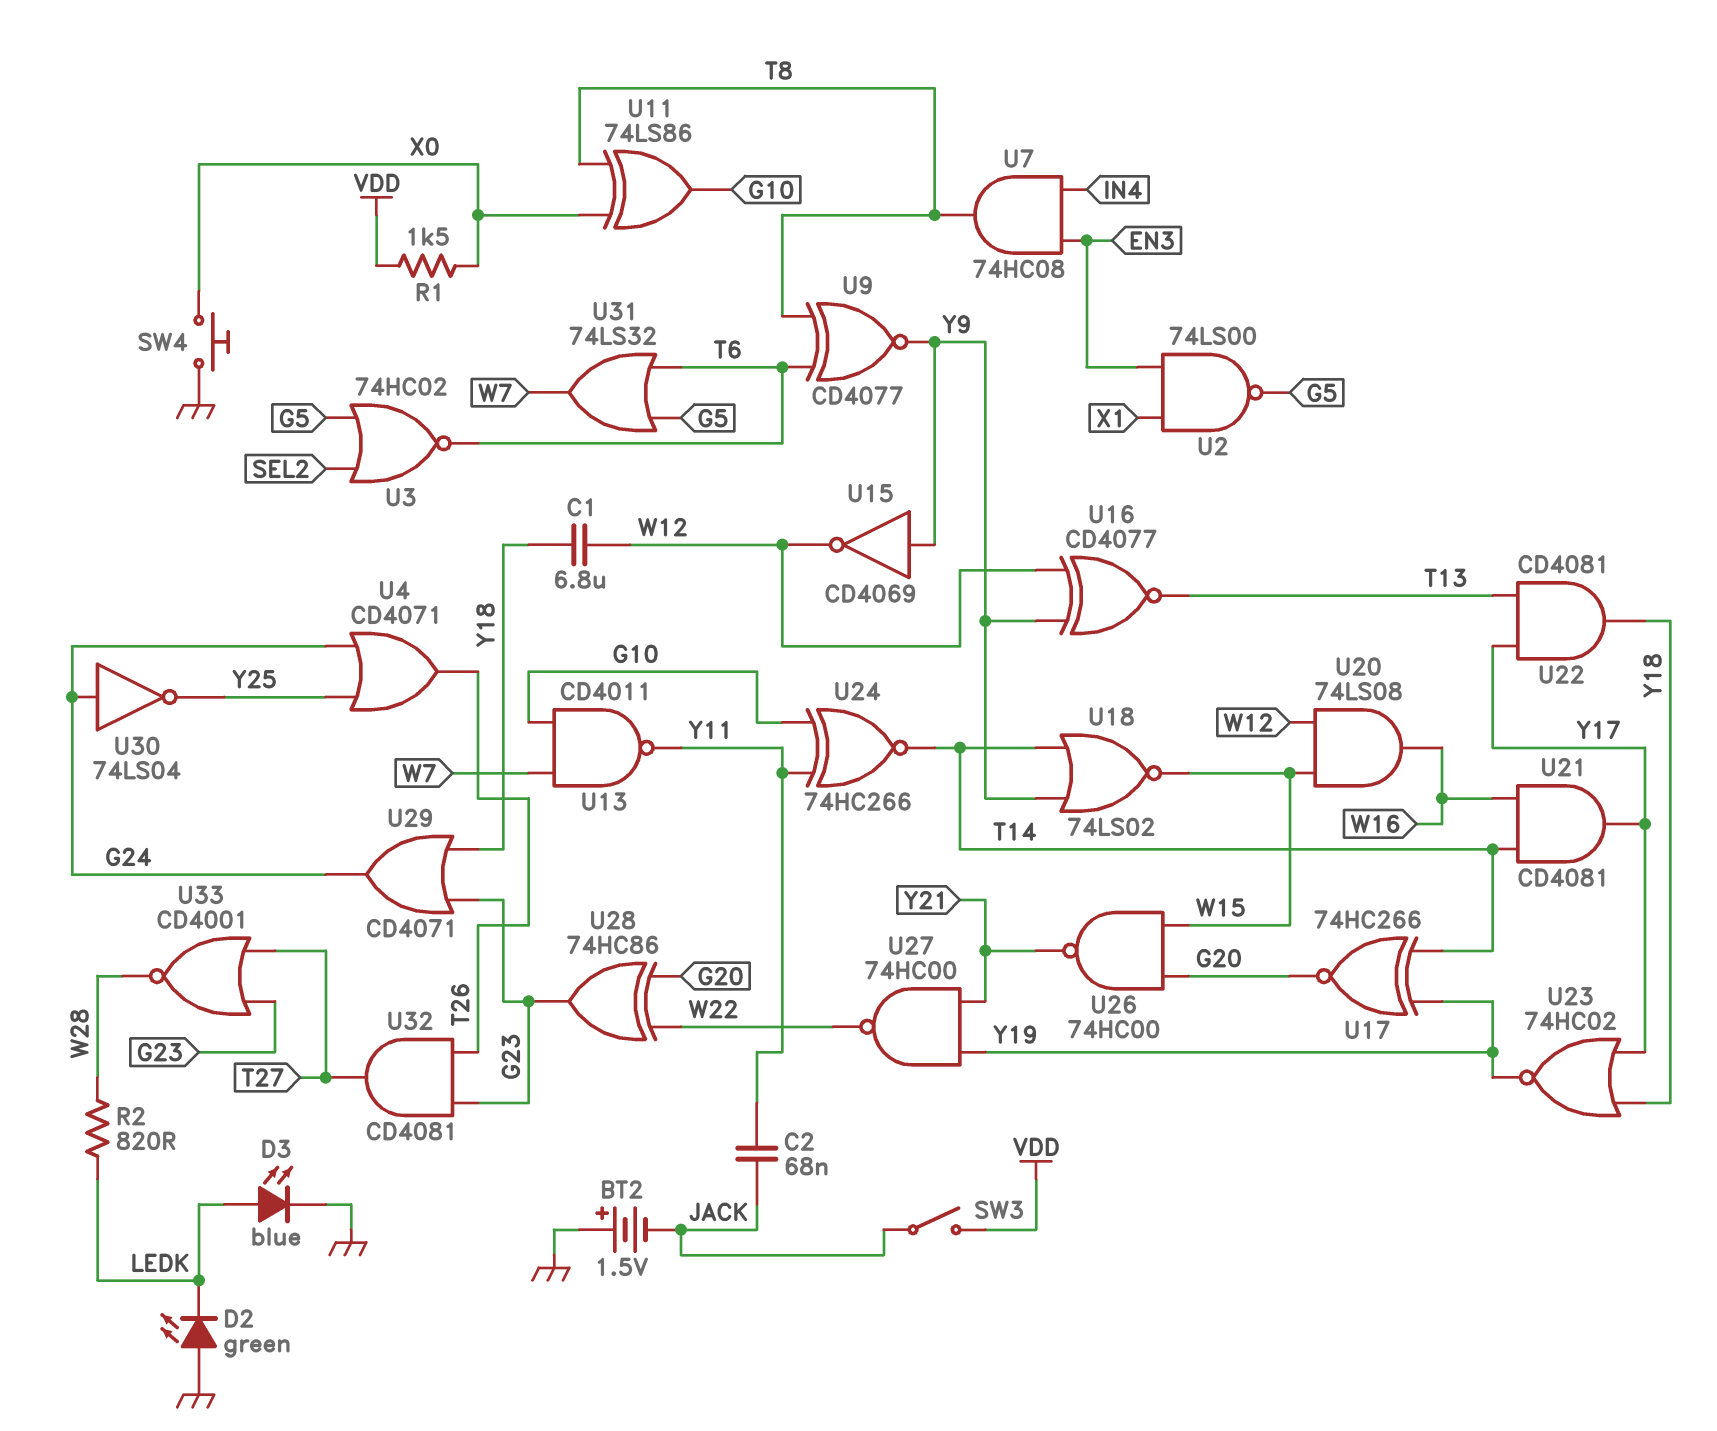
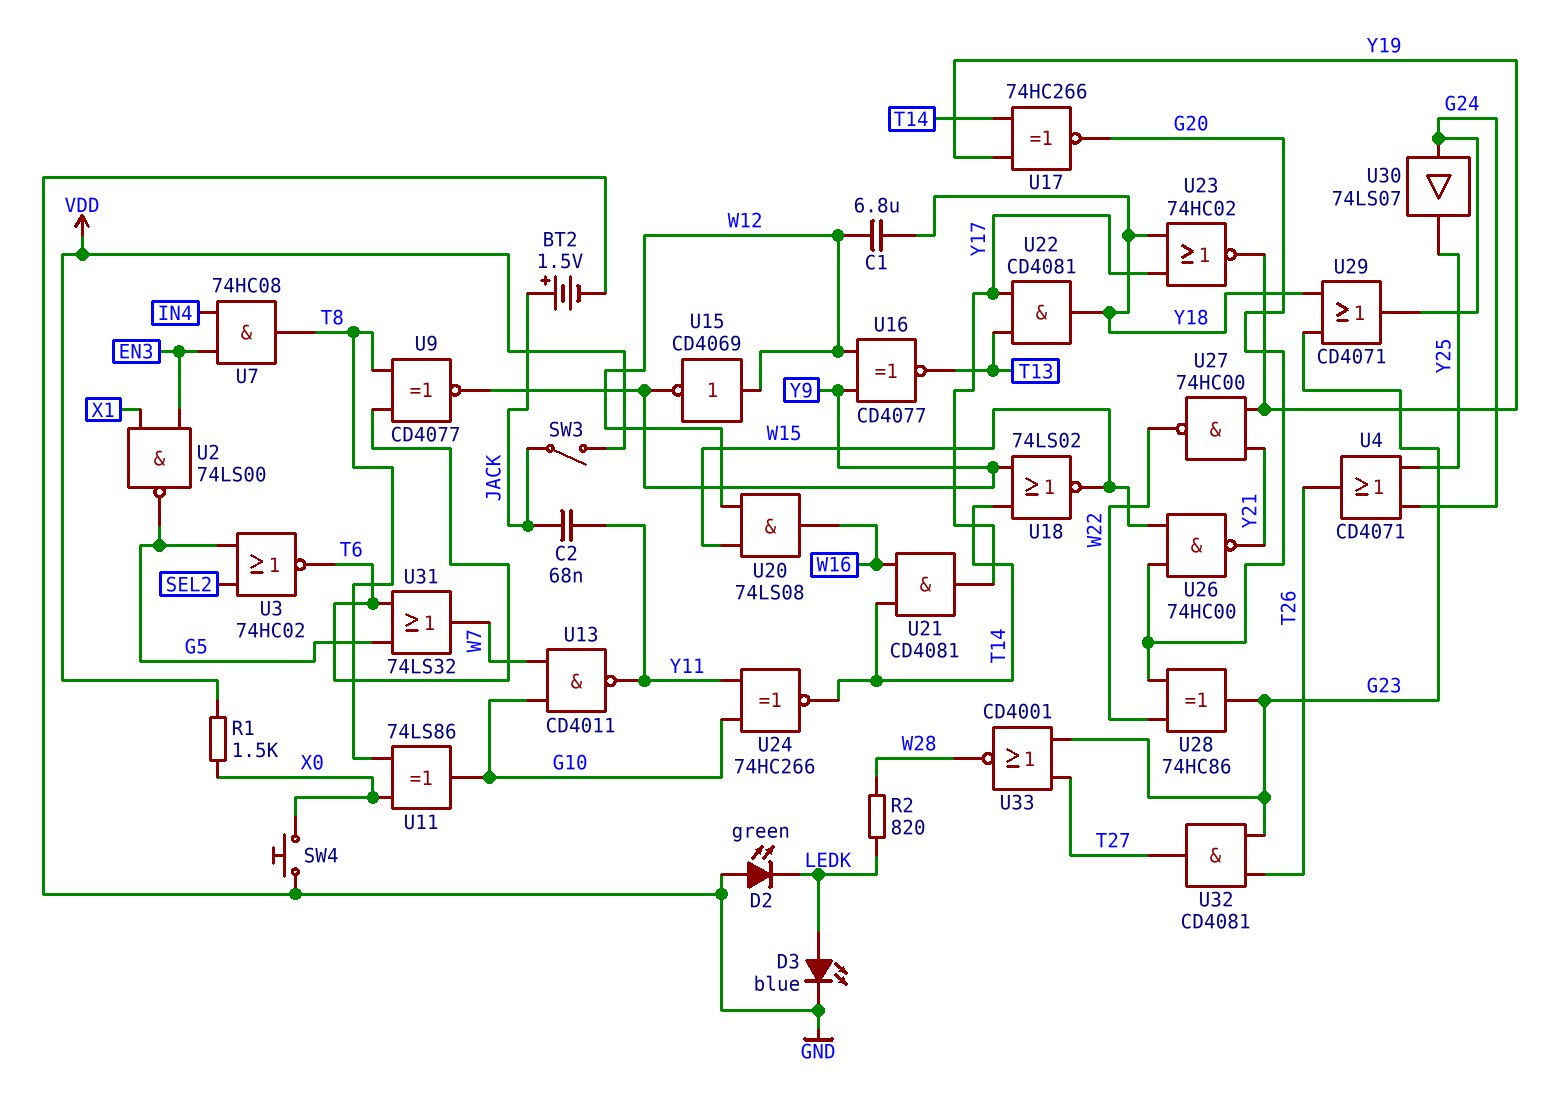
BT2: 1.5V (plus GND, minus JACK) -> 1.5V (plus JACK, minus GND)
U15: NOT CD4069 (in Y9, out W12) -> NOT CD4069 (in W12, out Y9)
U30: NOT 74LS04 (in G24, out Y25) -> buffer 74LS07 (in G24, out Y25)

